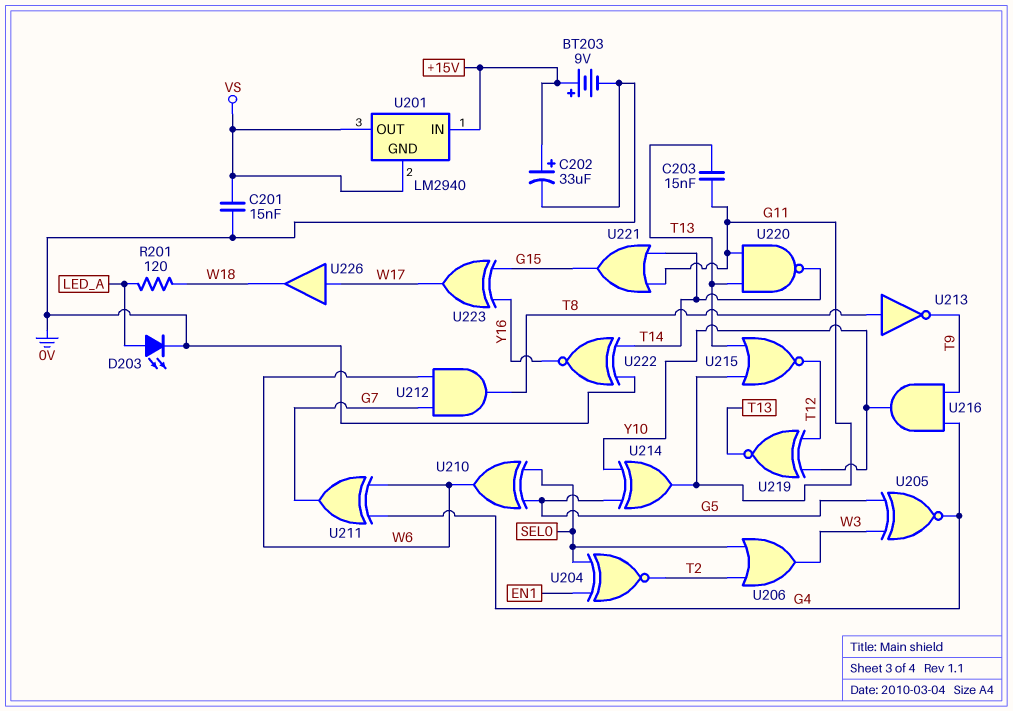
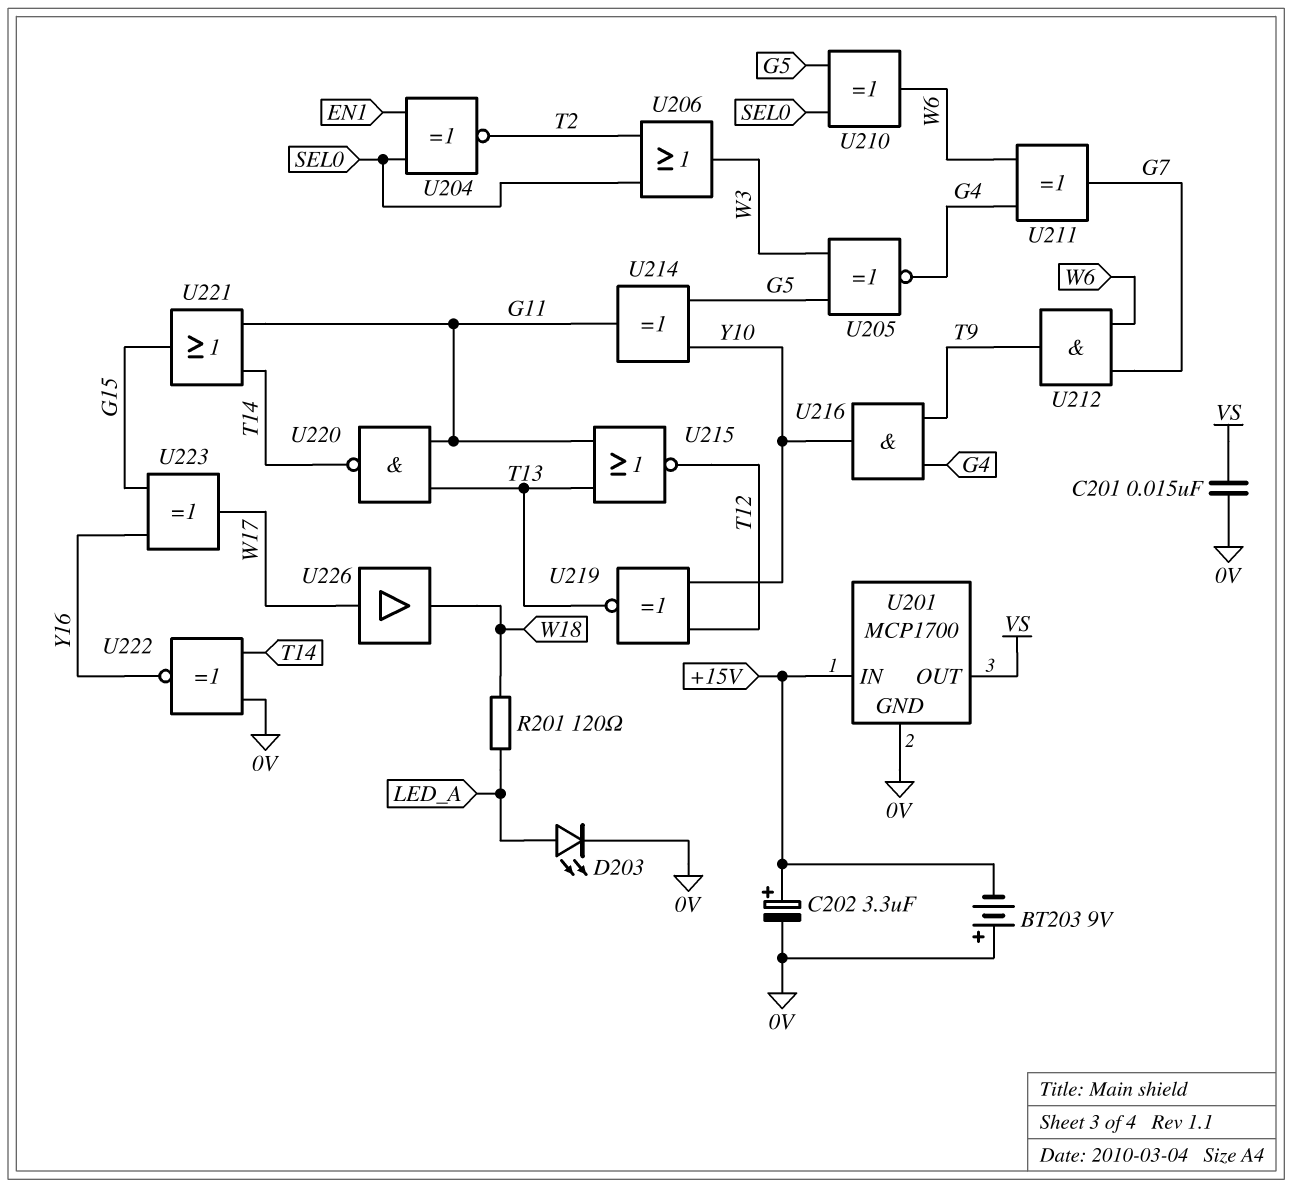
BT203: 9V (plus +15V, minus 0V) -> 9V (plus 0V, minus +15V)
C202: 33uF (plus +15V, minus 0V) -> 3.3uF (plus +15V, minus 0V)
C203: 15nF (G11, T13) -> none
U201: LM2940 -> MCP1700
U201 pin GND: VS -> 0V
U212: AND (in G7, in W6, out T8) -> AND (in G7, in W6, out T9)
U213: NOT (in T8, out T9) -> none

